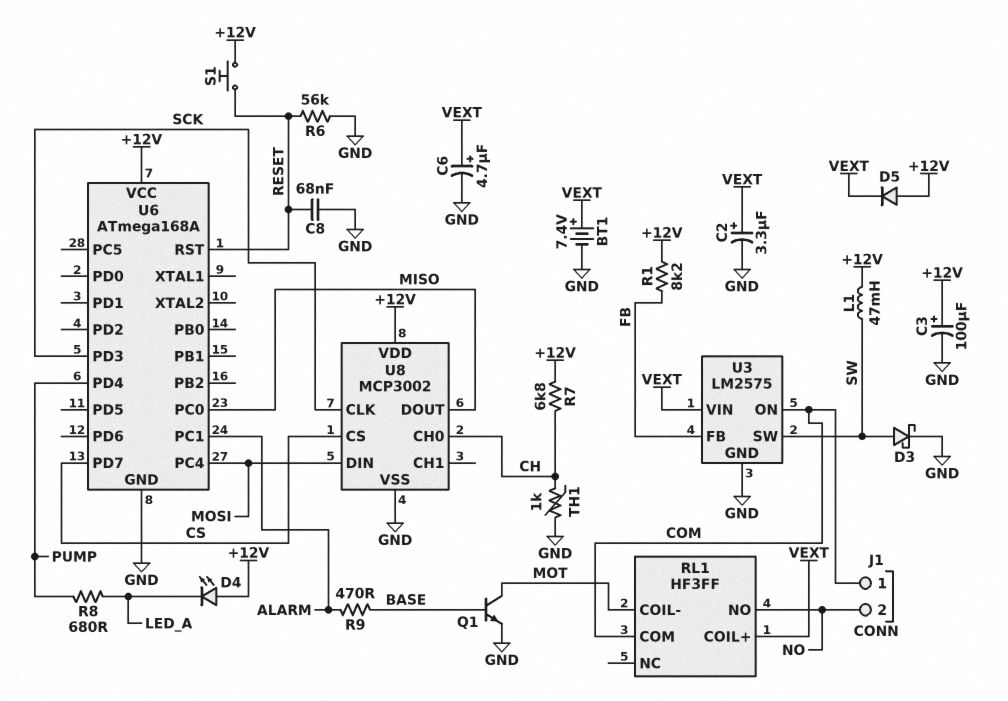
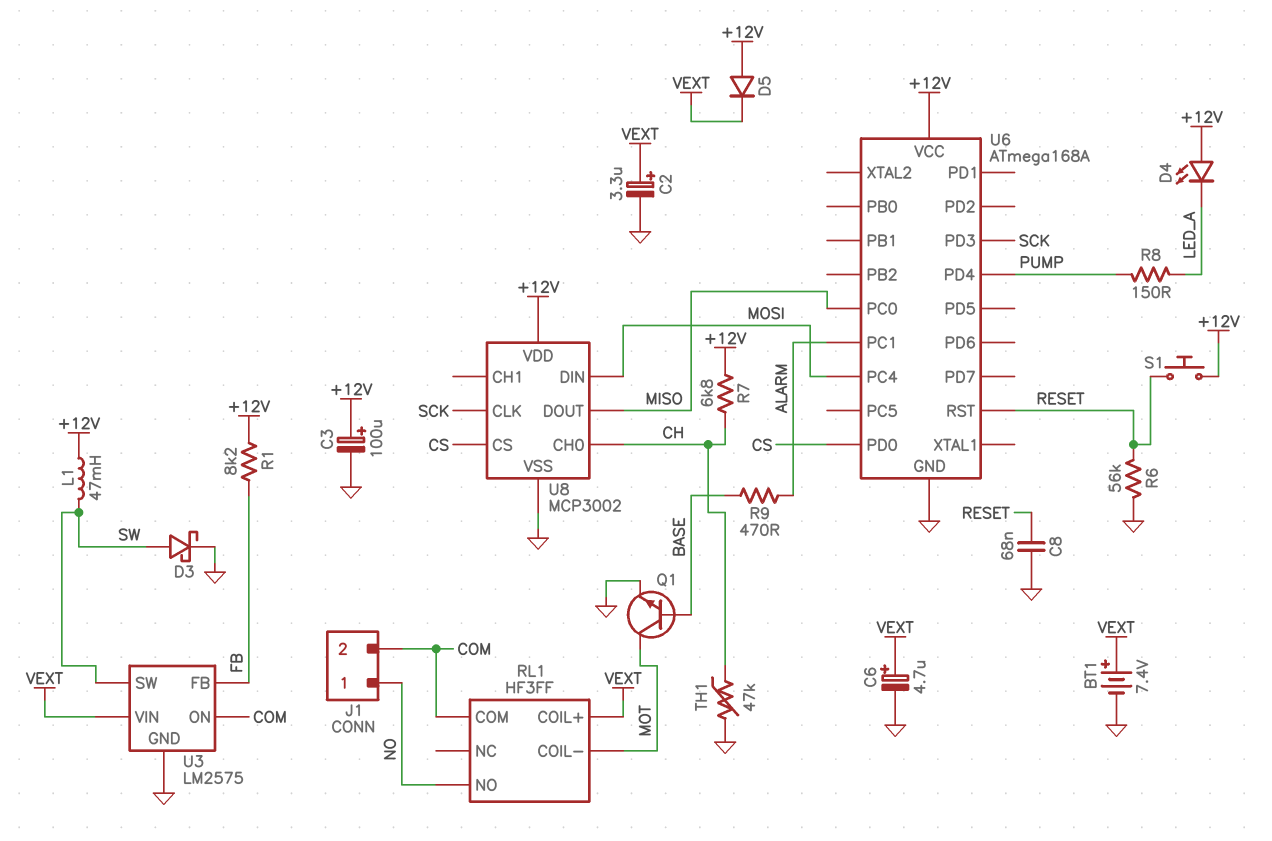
J1 pin 1: COM -> NO
J1 pin 2: NO -> COM
R8: 680 (LED_A, PUMP) -> 150 (LED_A, PUMP)
TH1: 1k (CH, GND) -> 47k (CH, GND)
U6 pin PD0: none -> CS
U6 pin PD7: CS -> none

